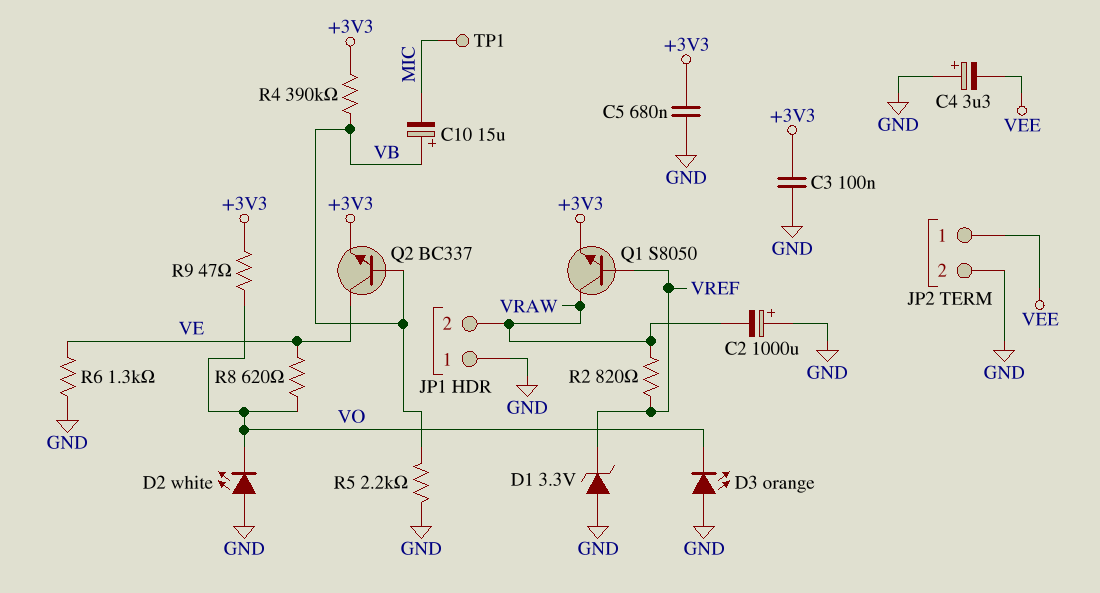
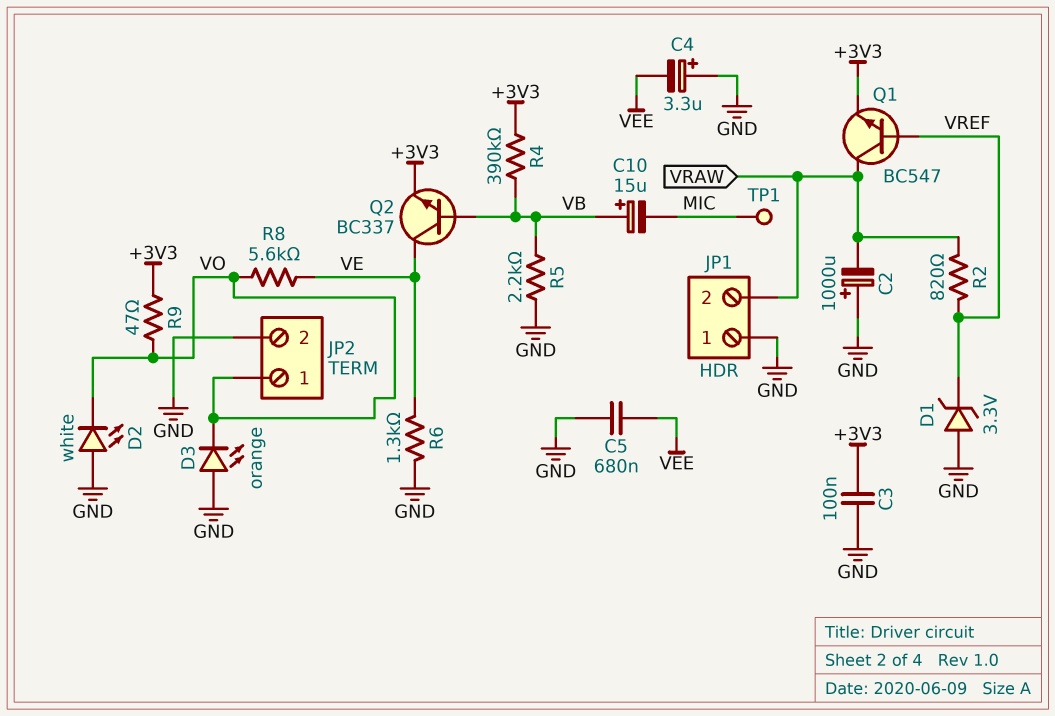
C5: 680nF (+3V3, GND) -> 680nF (GND, VEE)
JP2 pin 1: VEE -> VO
Q1: NPN S8050 (B VREF, C VRAW, E +3V3) -> NPN BC547 (B VREF, C VRAW, E +3V3)
R8: 620 (VE, VO) -> 5.6k (VE, VO)

